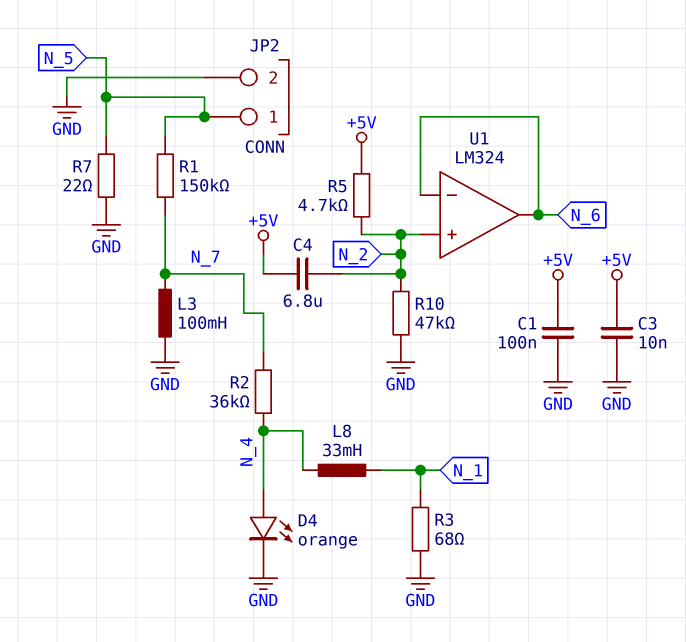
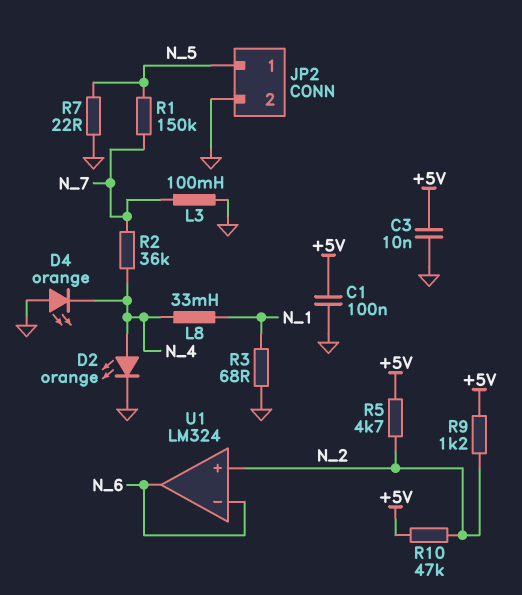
C4: 6.8uF (+5V, N_2) -> none
D2: none -> LED orange (A N_4, K GND)
D4: LED orange (A N_4, K GND) -> LED orange (A GND, K N_4)
R9: none -> 1.2k (+5V, N_2)
R10: 47k (GND, N_2) -> 47k (+5V, N_2)

